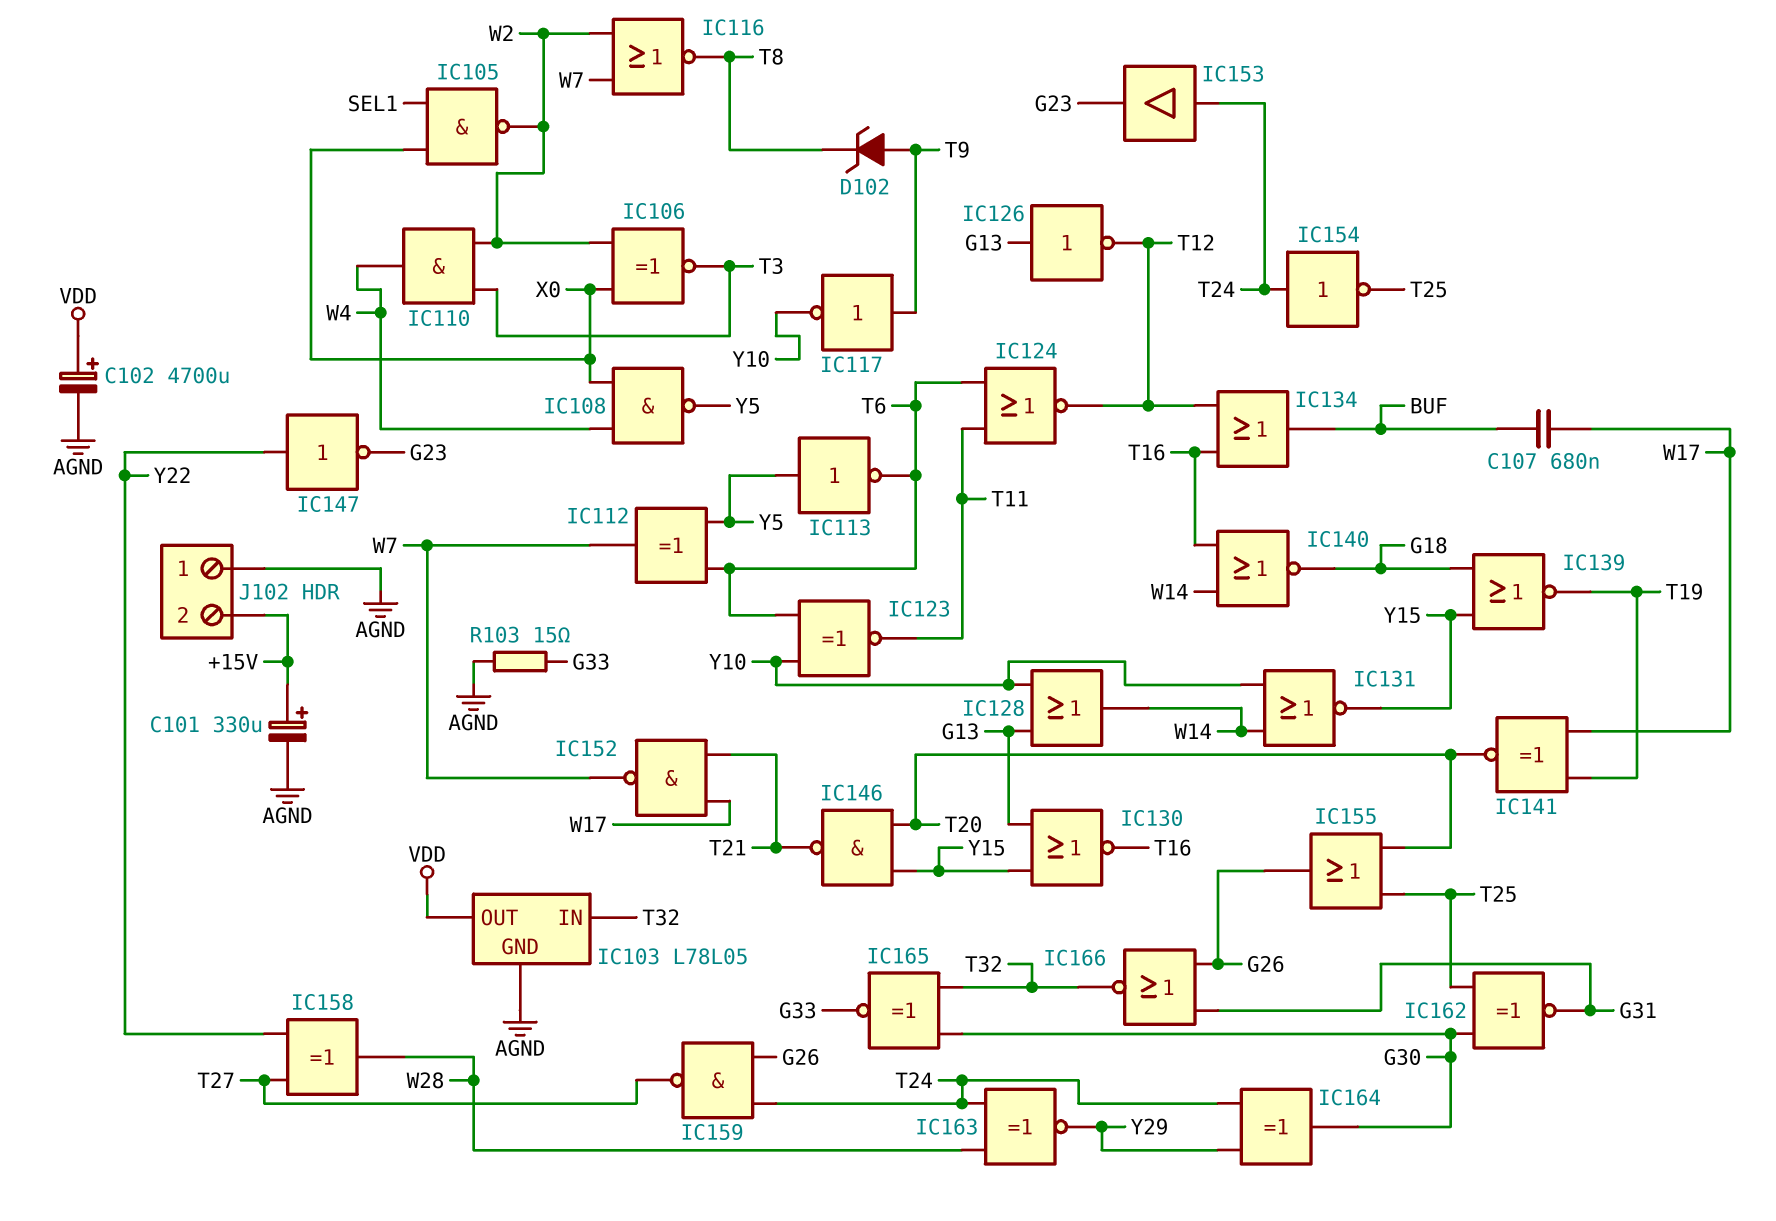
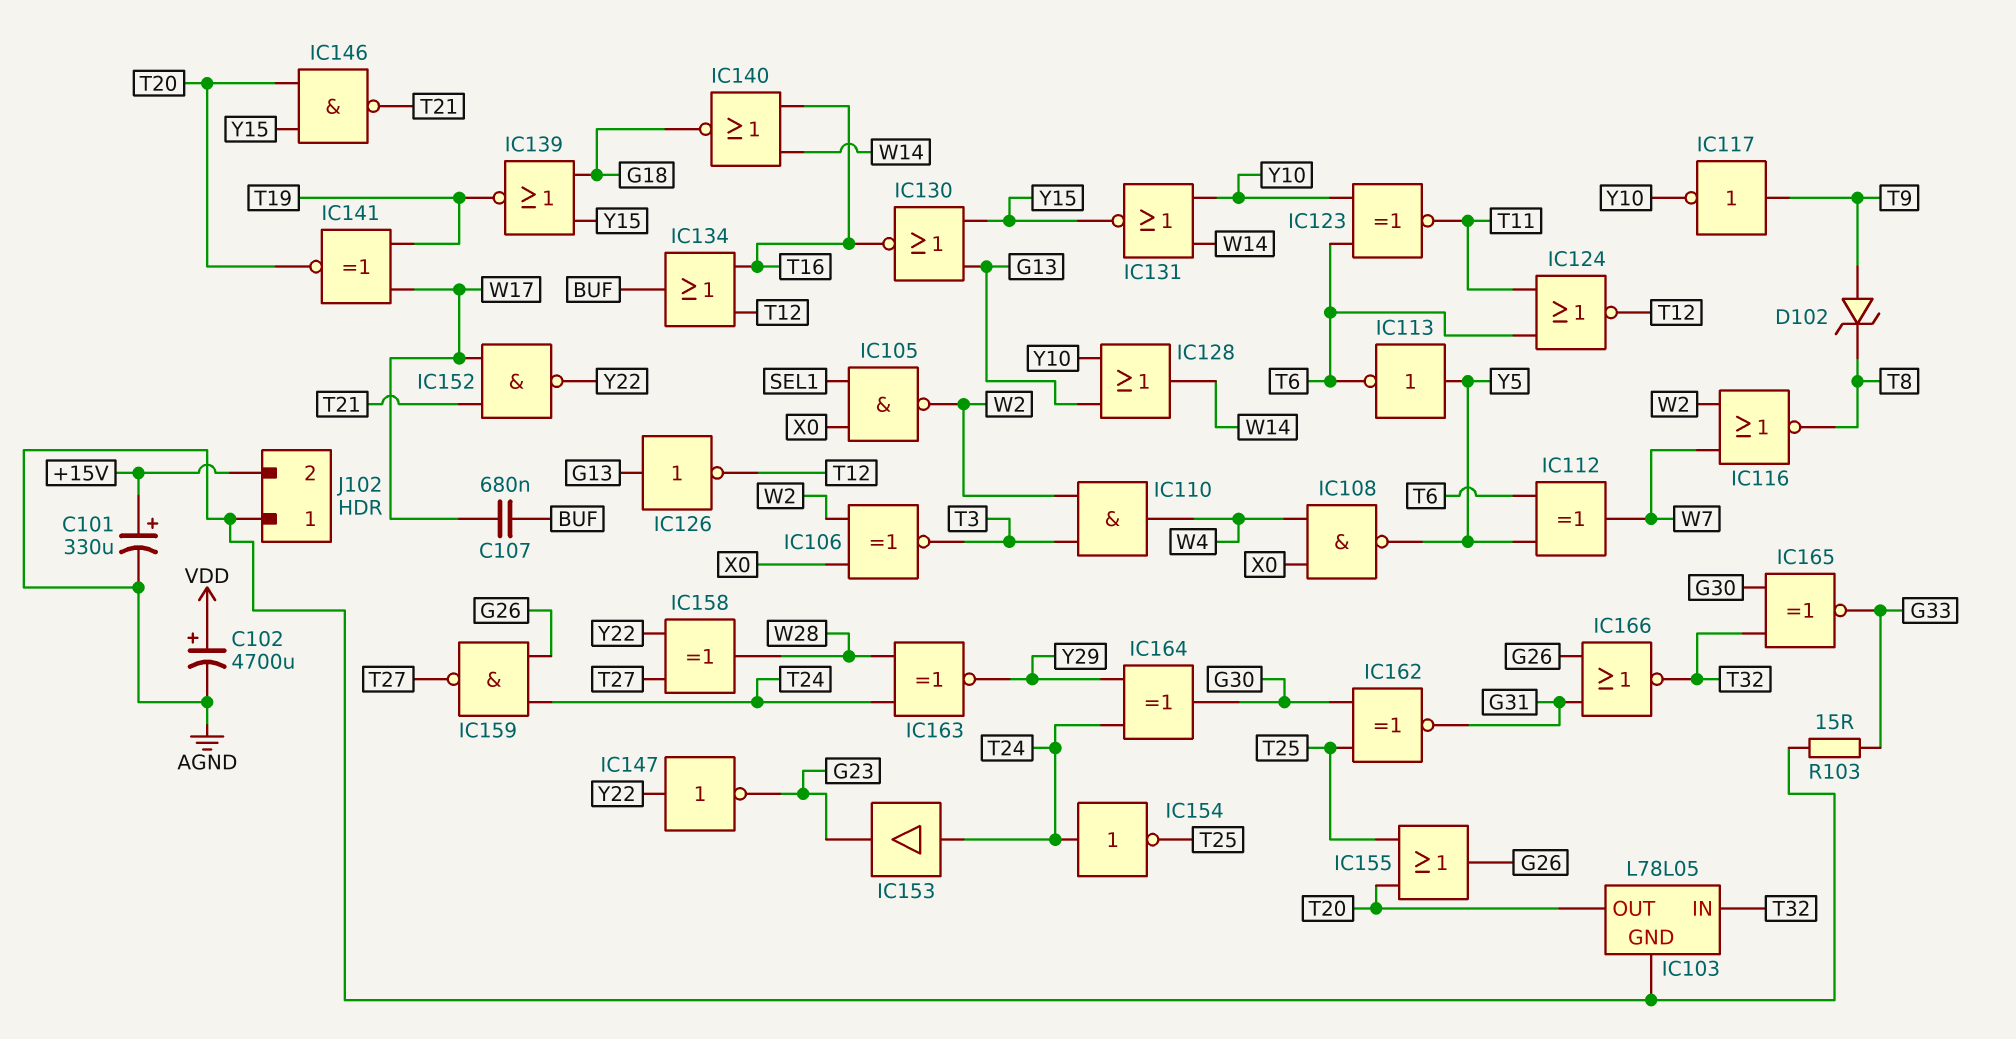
IC103 pin OUT: VDD -> T20
IC152: NAND (in T21, in W17, out W7) -> NAND (in T21, in W17, out Y22)

